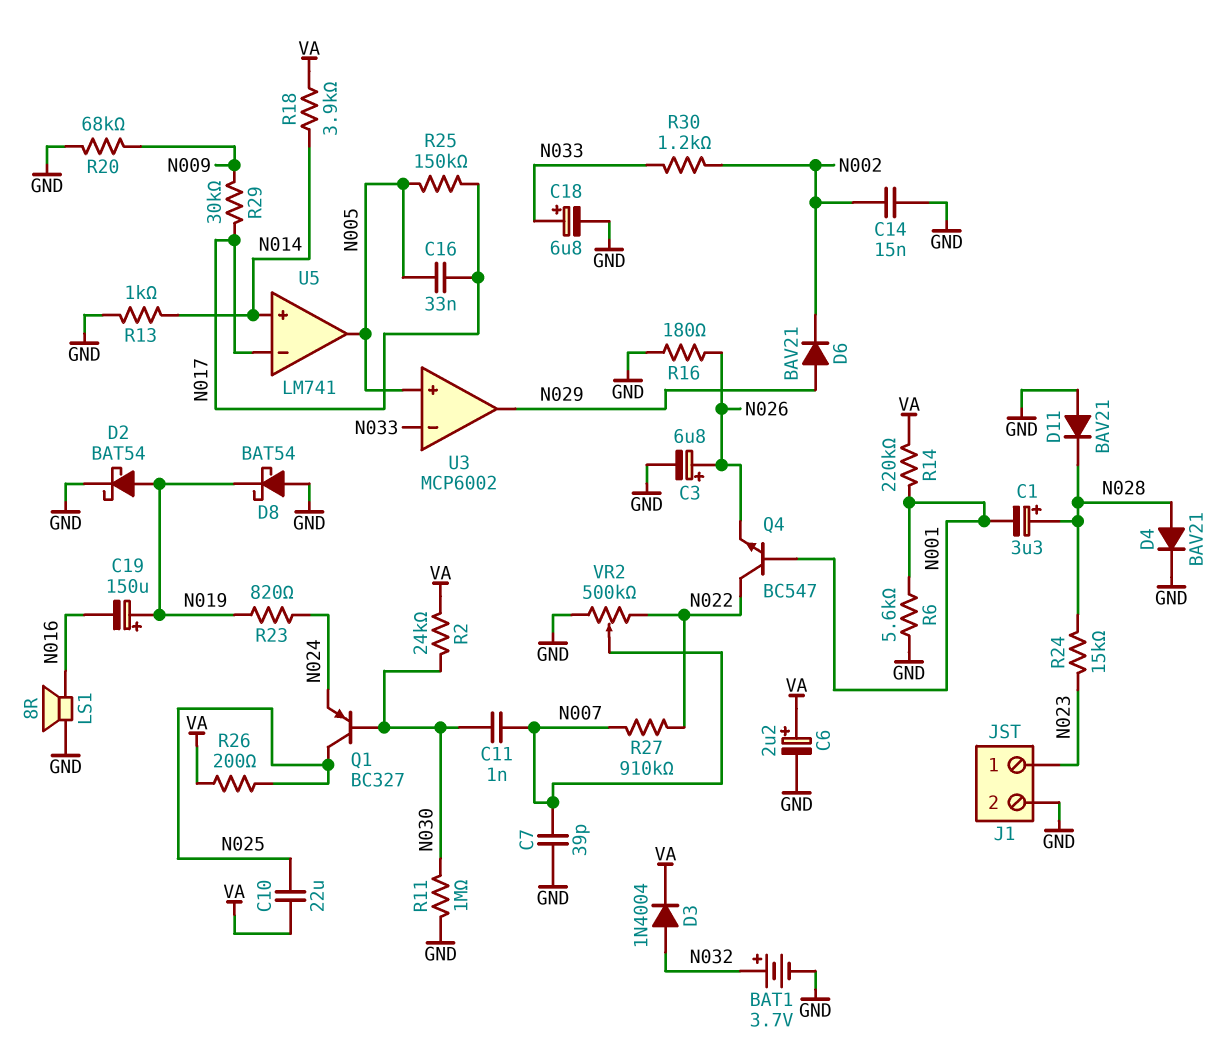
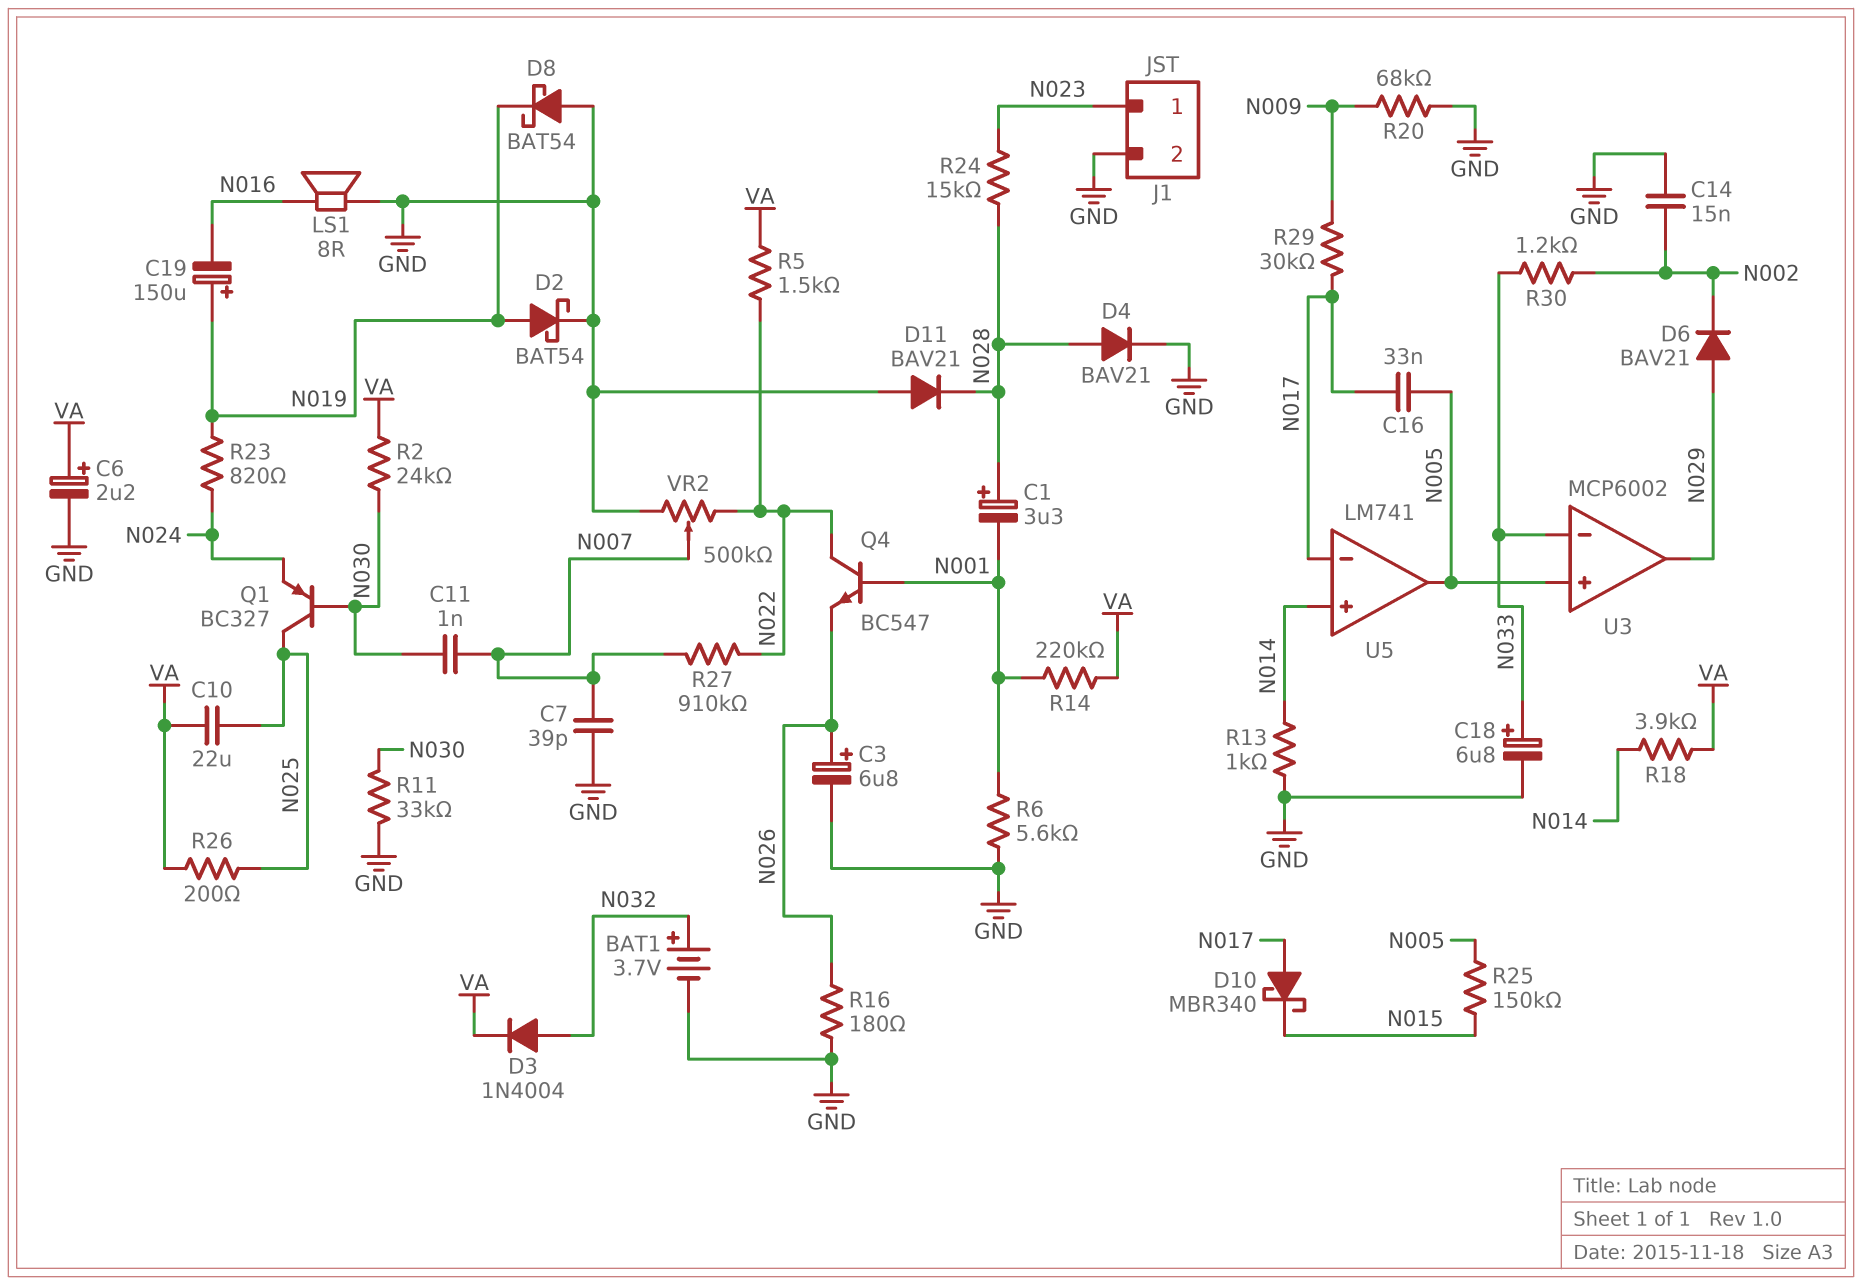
D10: none -> schottky MBR340 (A N017, K N015)
R5: none -> 1.5k (N022, VA)
R11: 1M (GND, N030) -> 33k (GND, N030)
R25: 150k (N005, N017) -> 150k (N005, N015)

